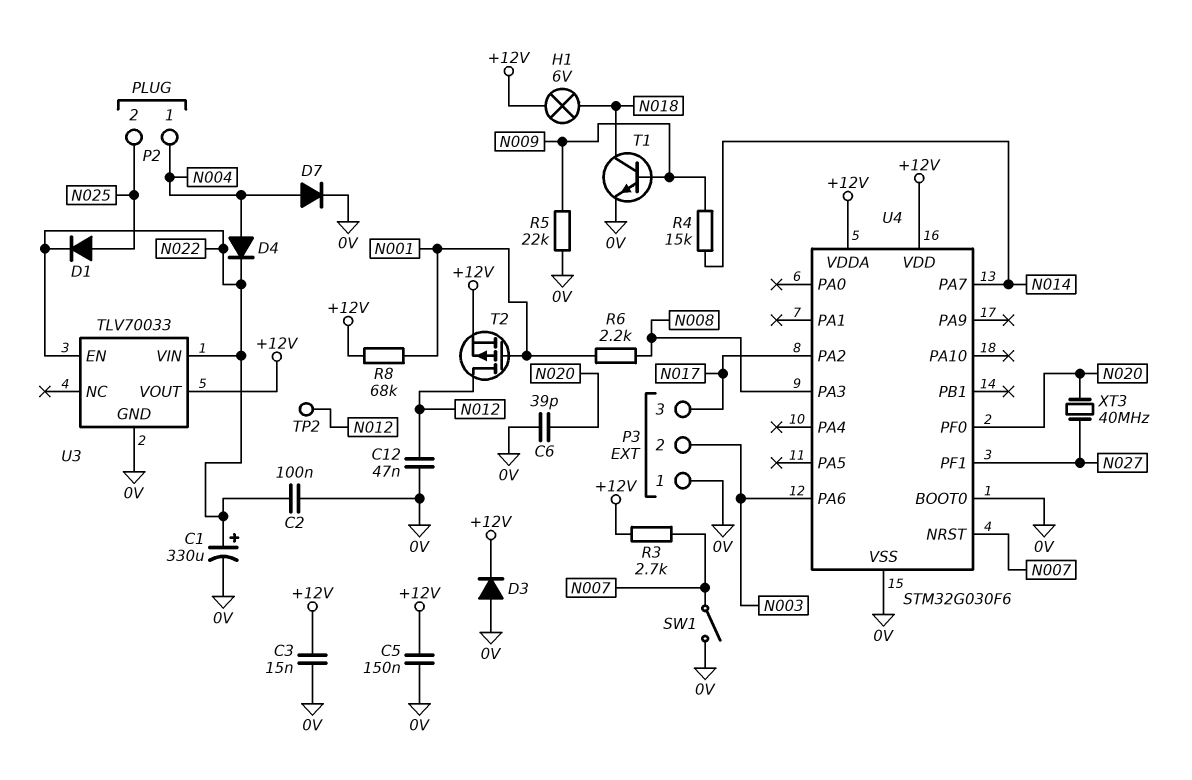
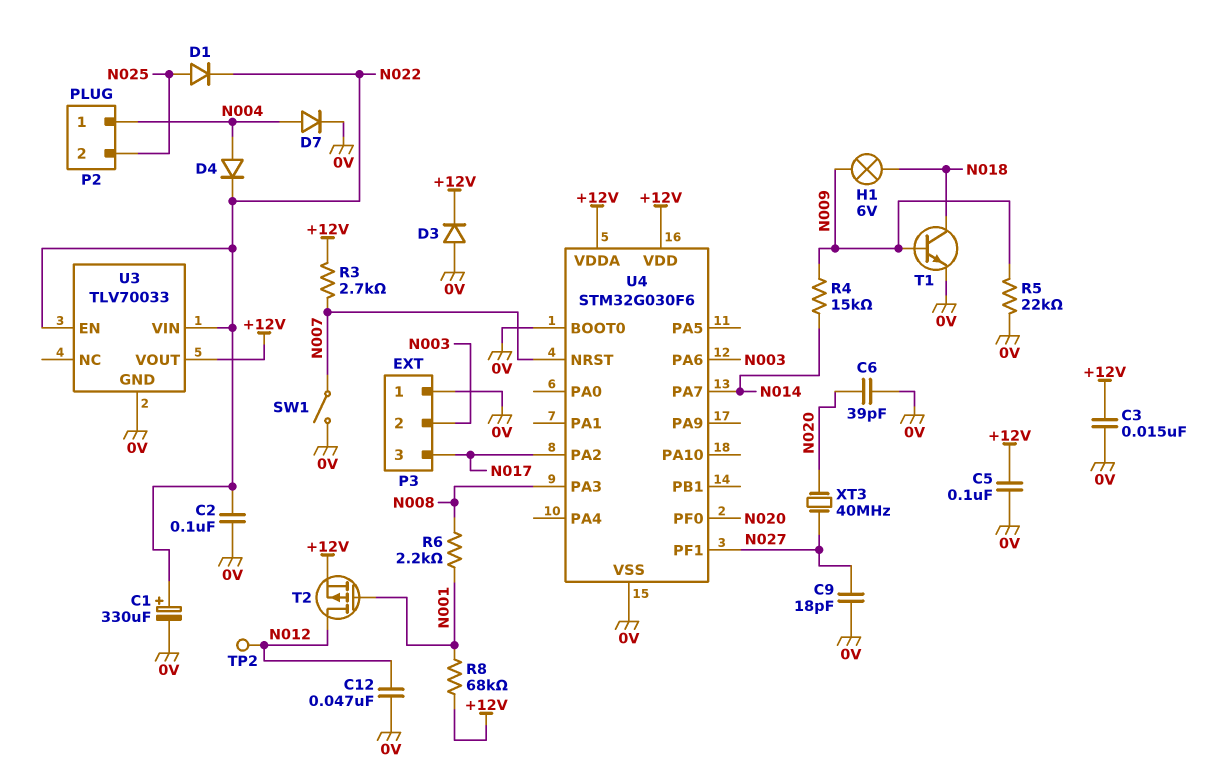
C5: 150nF (+12V, 0V) -> 100nF (+12V, 0V)
C9: none -> 18pF (0V, N027)
H1: lamp 6V (+12V, N018) -> lamp 6V (N009, N018)

